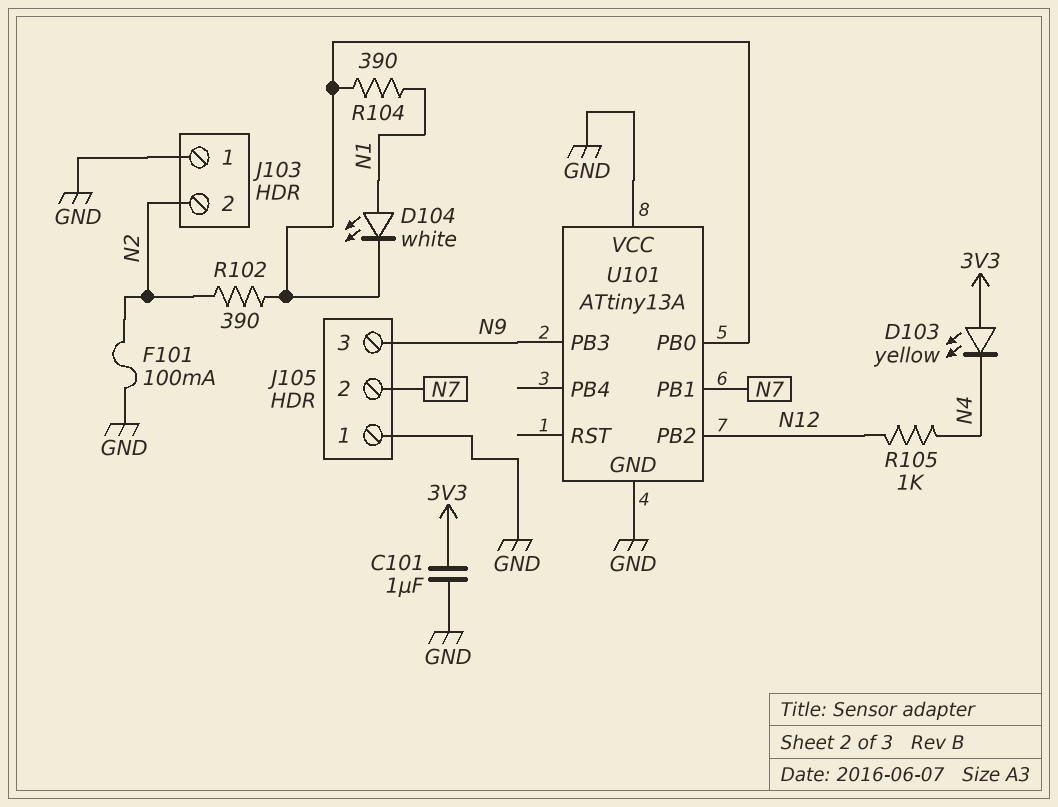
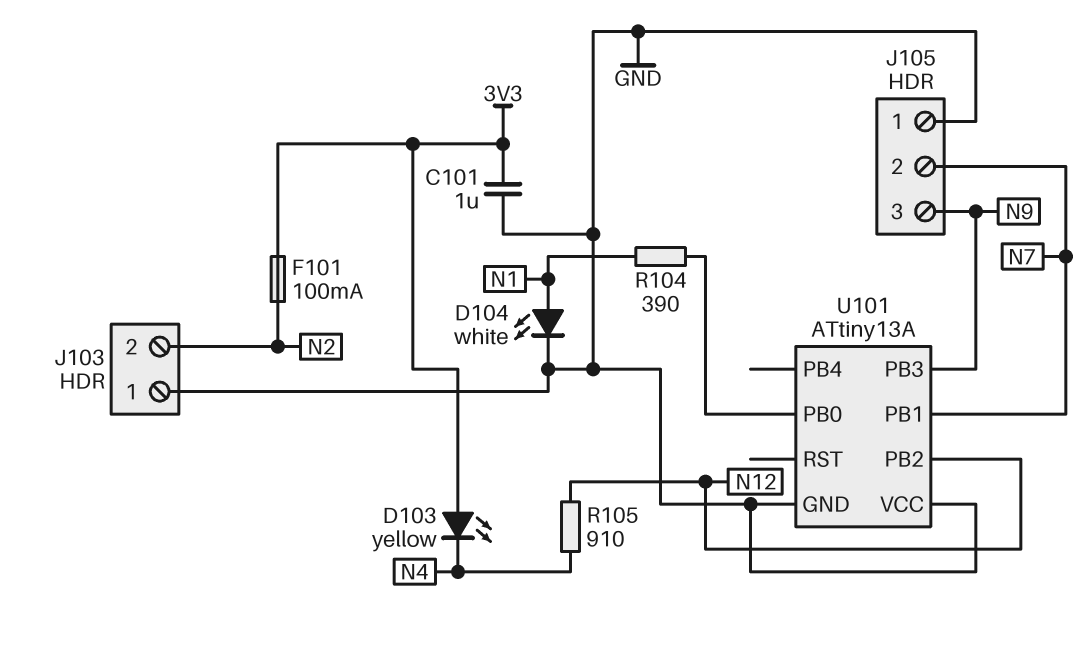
D104: LED white (A N1, K U101/PB0) -> LED white (A N1, K GND)
F101: 100mA (GND, N2) -> 100mA (3V3, N2)
R102: 390 (N2, U101/PB0) -> none
R105: 1k (N4, N12) -> 910 (N4, N12)

